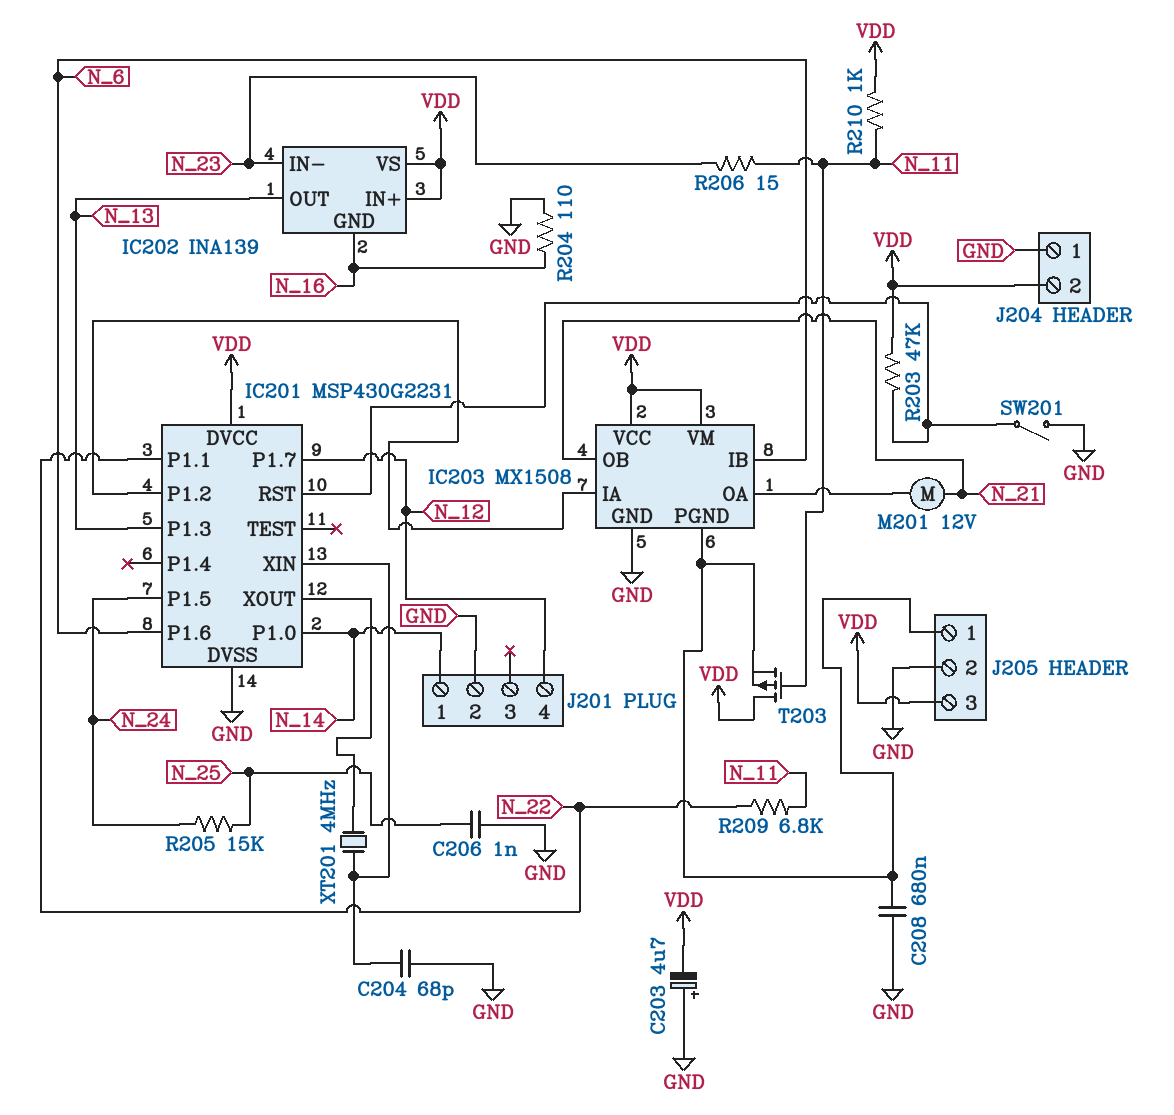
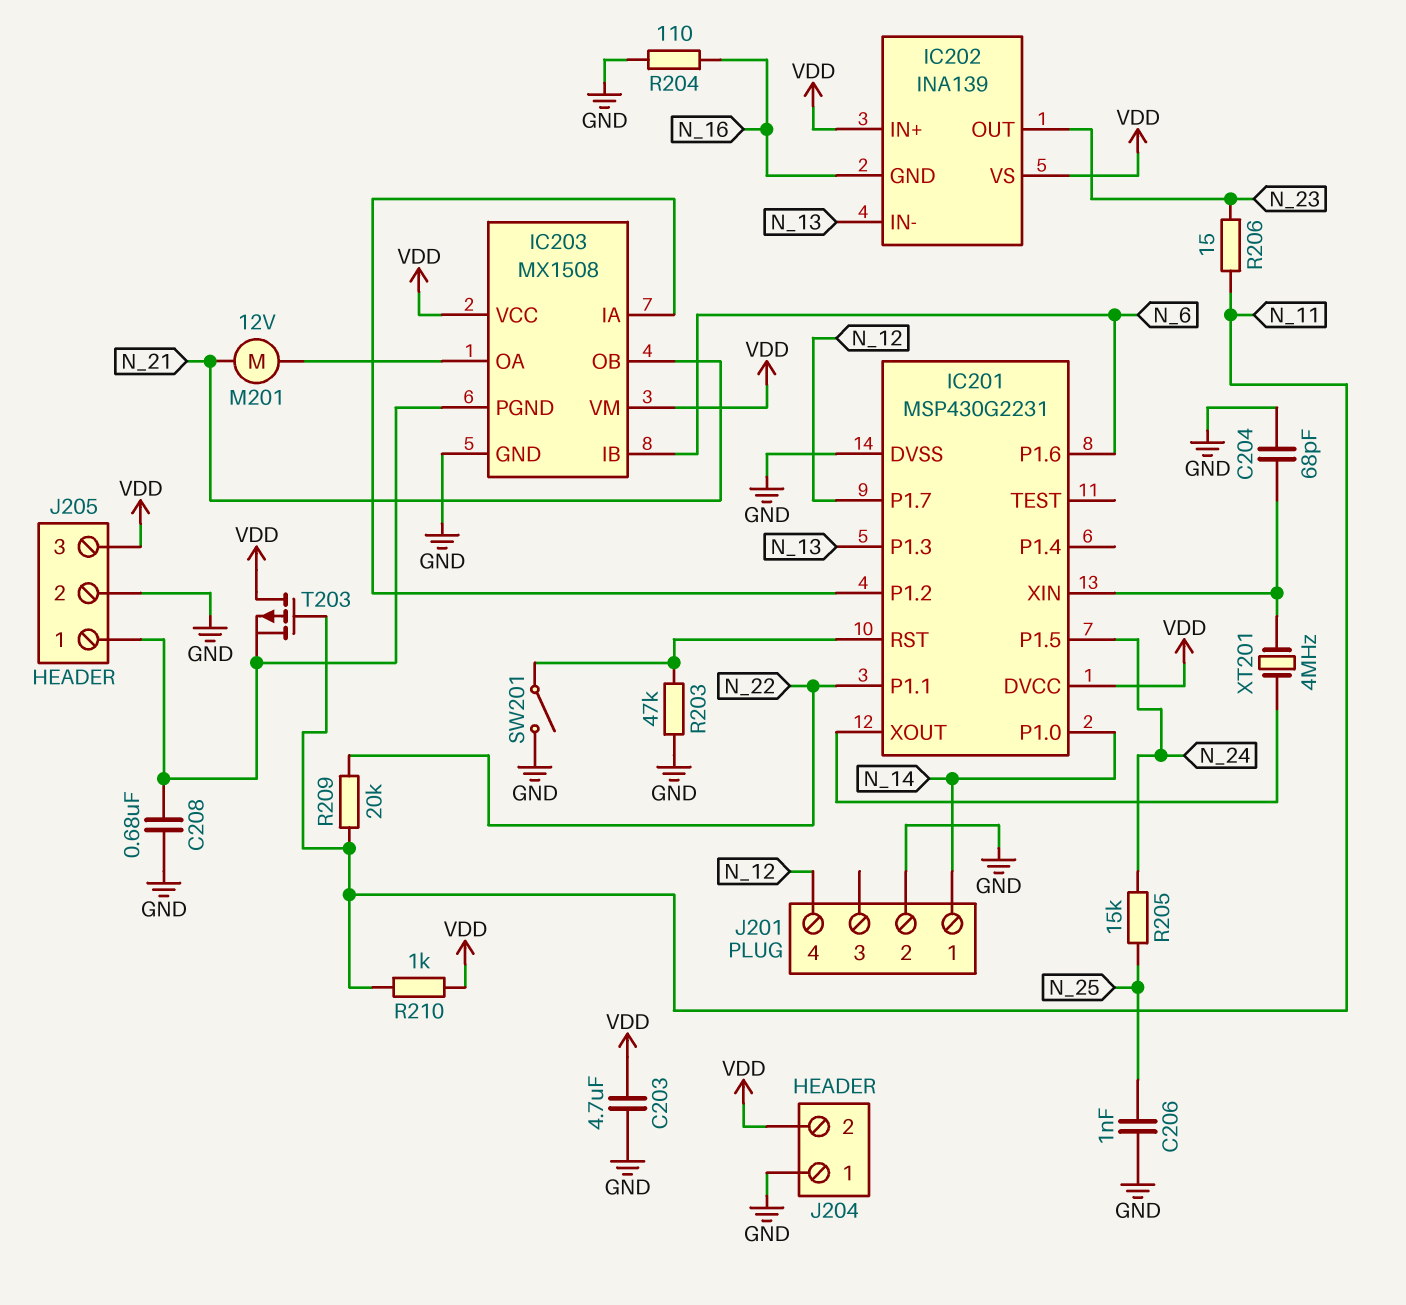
C203: 4.7uF (plus GND, minus VDD) -> 4.7uF (GND, VDD)
IC202 pin IN-: N_23 -> N_13
IC202 pin OUT: N_13 -> N_23
R203: 47k (IC201/RST, VDD) -> 47k (GND, IC201/RST)
R209: 6.8k (N_11, N_22) -> 20k (N_11, N_22)

